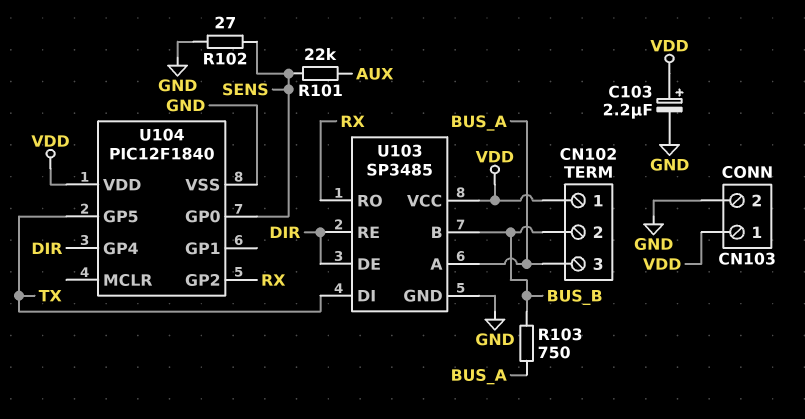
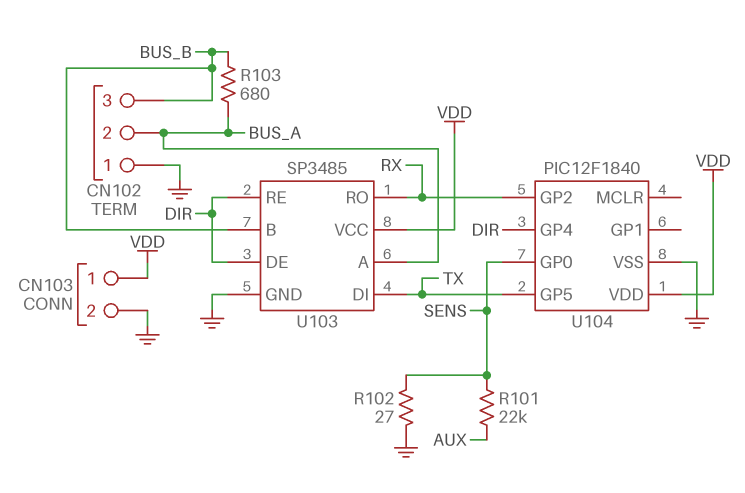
C103: 2.2uF (plus VDD, minus GND) -> none
CN102 pin 1: VDD -> GND
CN102 pin 2: BUS_B -> BUS_A
CN102 pin 3: BUS_A -> BUS_B
R103: 750 (BUS_A, BUS_B) -> 680 (BUS_A, BUS_B)

